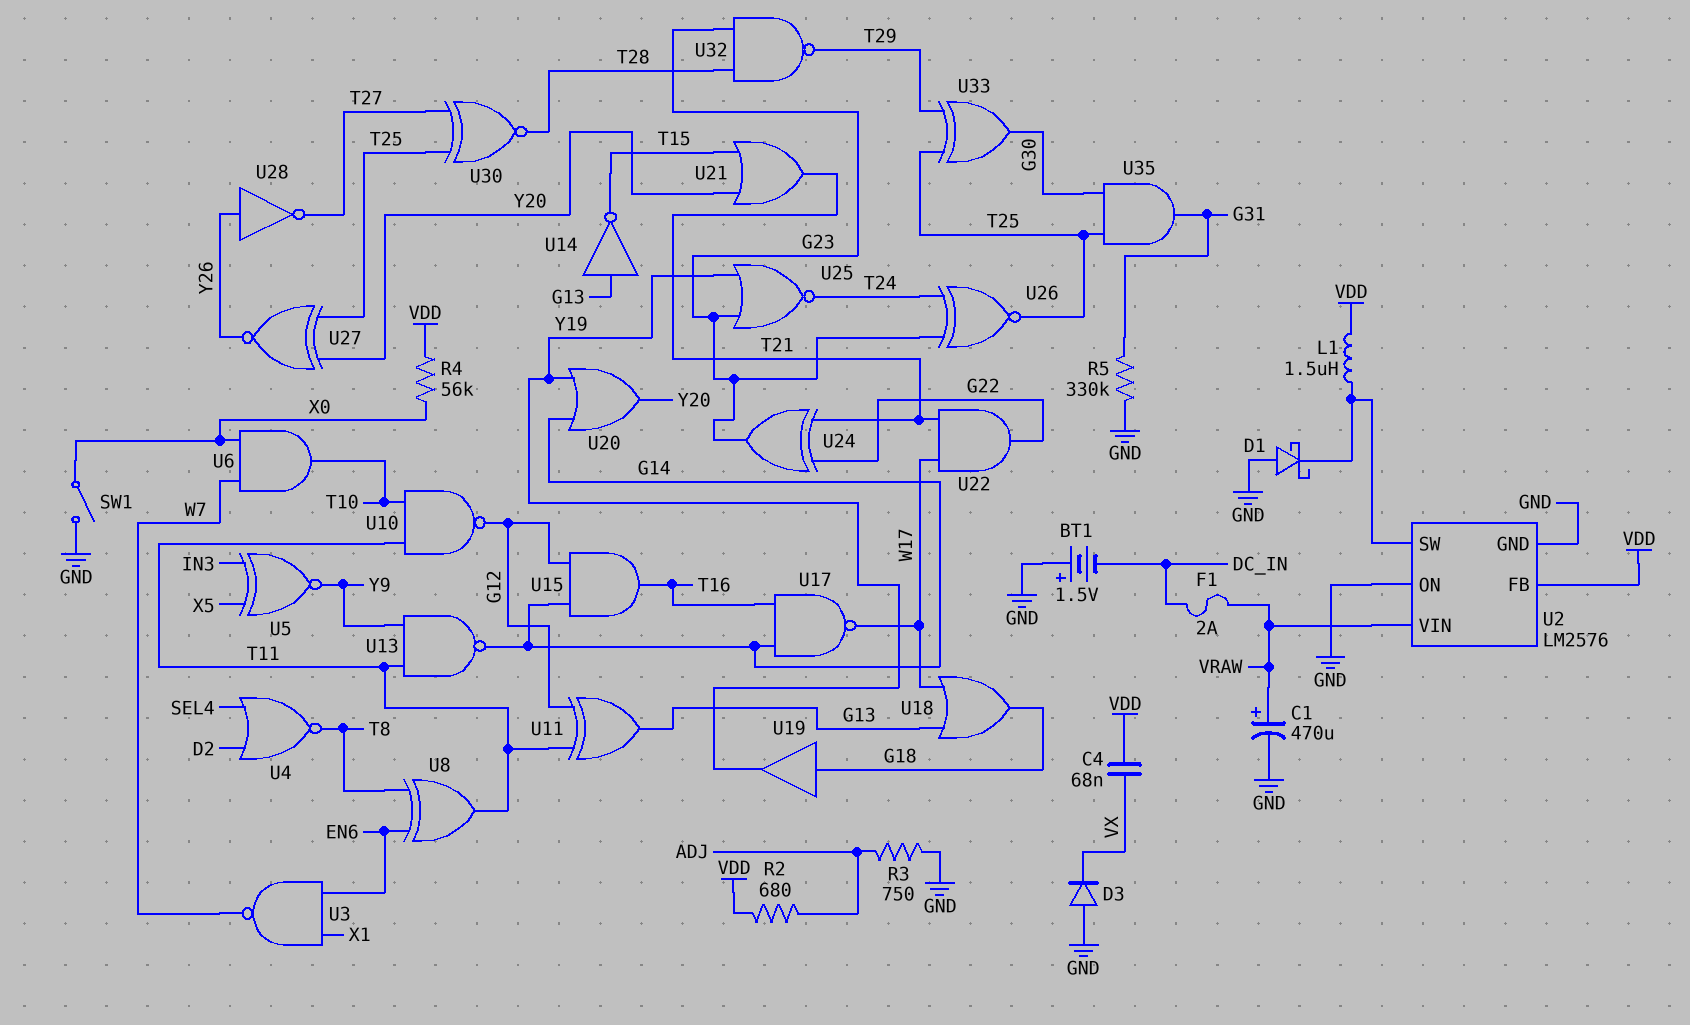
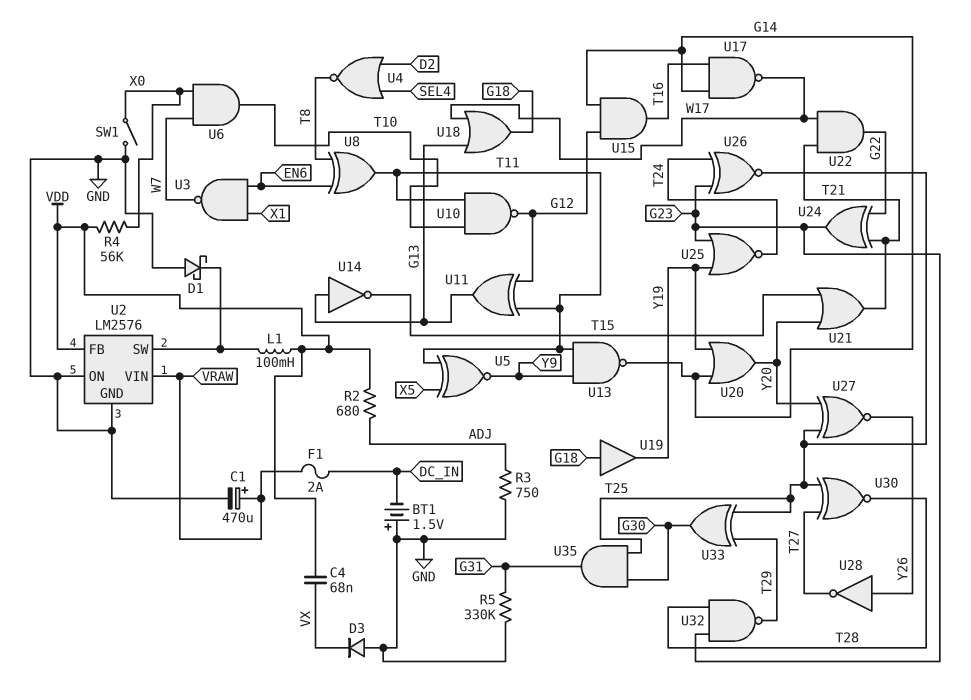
L1: 1.5uH (U2/SW, VDD) -> 100mH (U2/SW, VDD)
U5: XNOR (in IN3, in X5, out Y9) -> XNOR (in T11, in X5, out Y9)

